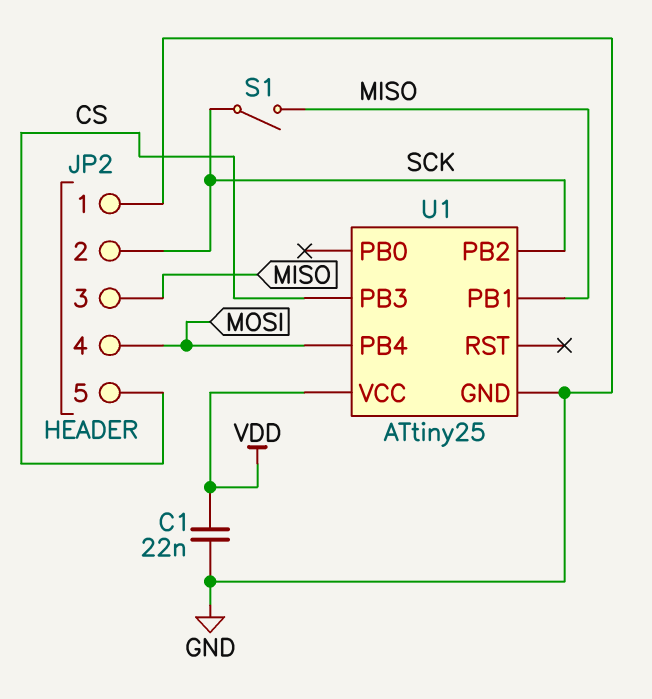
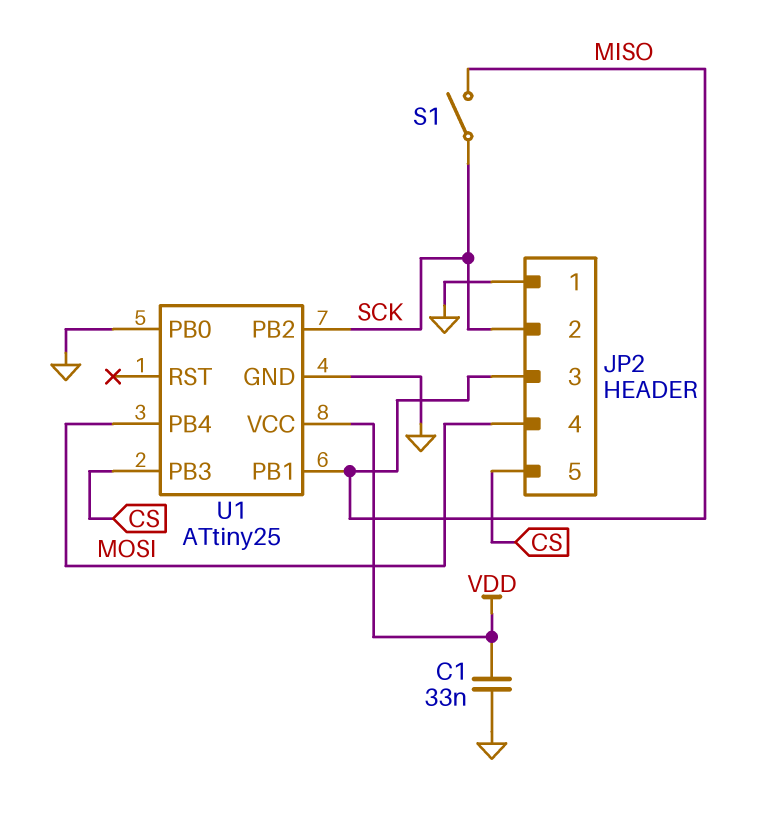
C1: 22nF (GND, VDD) -> 33nF (GND, VDD)
U1 pin PB0: none -> GND

